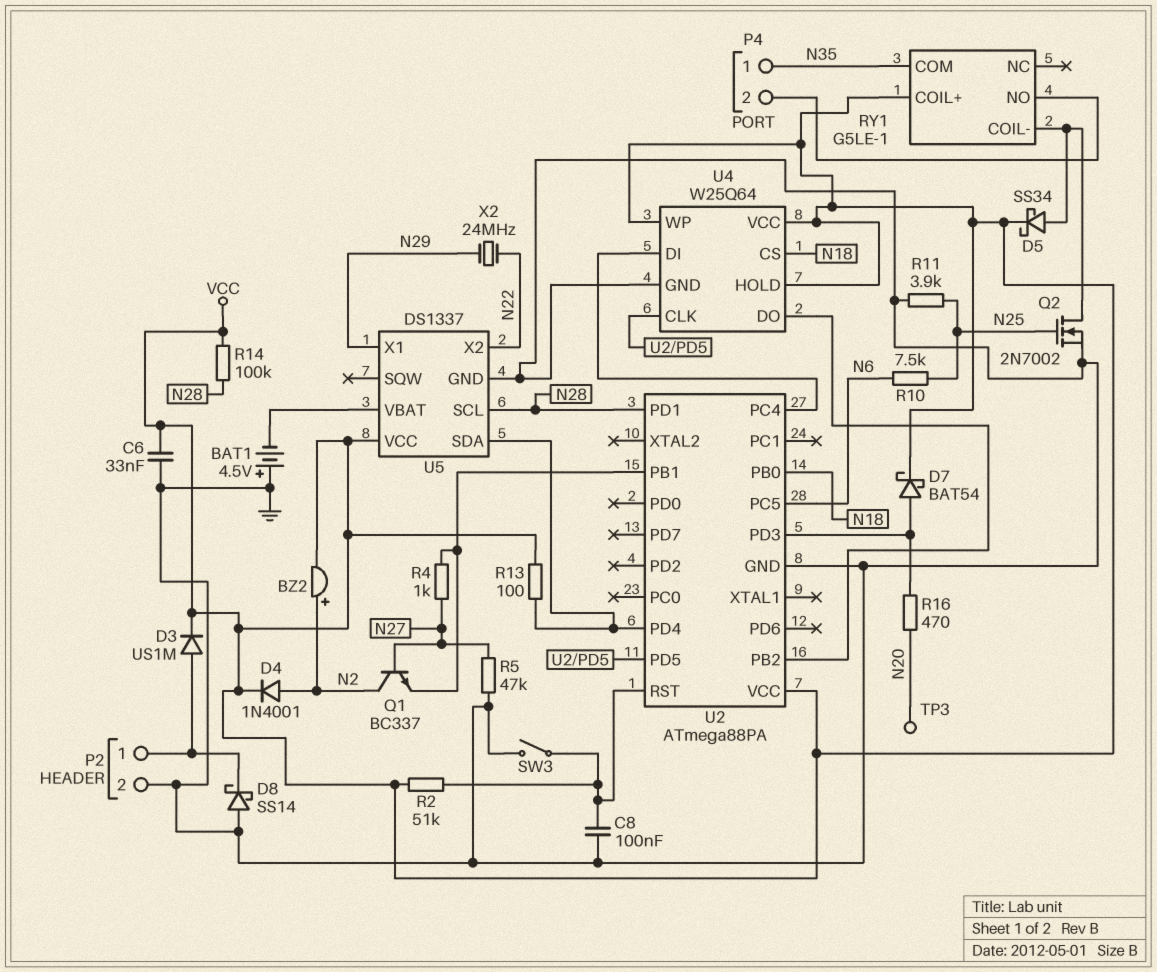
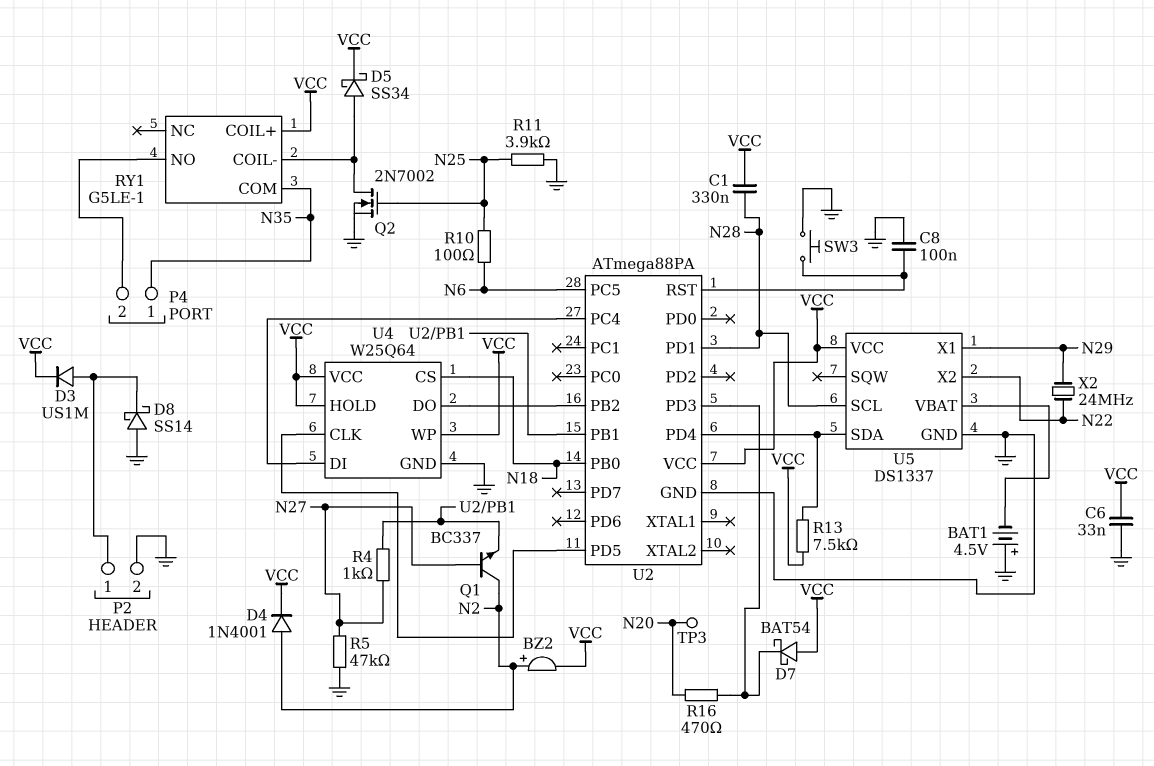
C1: none -> 330nF (N28, VCC)
D7: schottky BAT54 (A U2/PD3, K VCC) -> schottky BAT54 (A VCC, K U2/PD3)
R2: 51k (U2/RST, VCC) -> none
R10: 7.5k (N6, N25) -> 100 (N6, N25)
R13: 100 (U2/PD4, VCC) -> 7.5k (U2/PD4, VCC)
R14: 100k (N28, VCC) -> none
SW3: switch (GND, U2/RST) -> button (GND, U2/RST)

